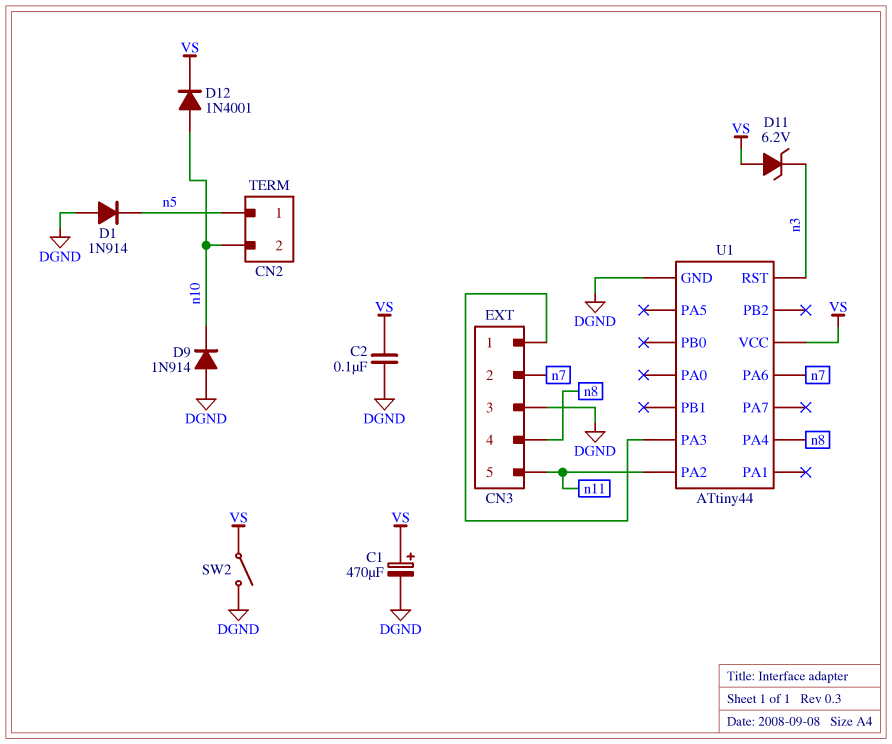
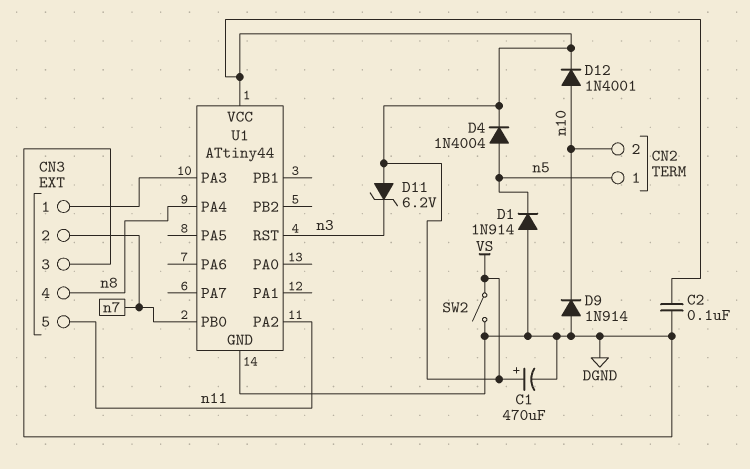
D4: none -> diode 1N4004 (A n5, K VS)
U1 pin PA6: n7 -> none
U1 pin PB0: none -> n7

